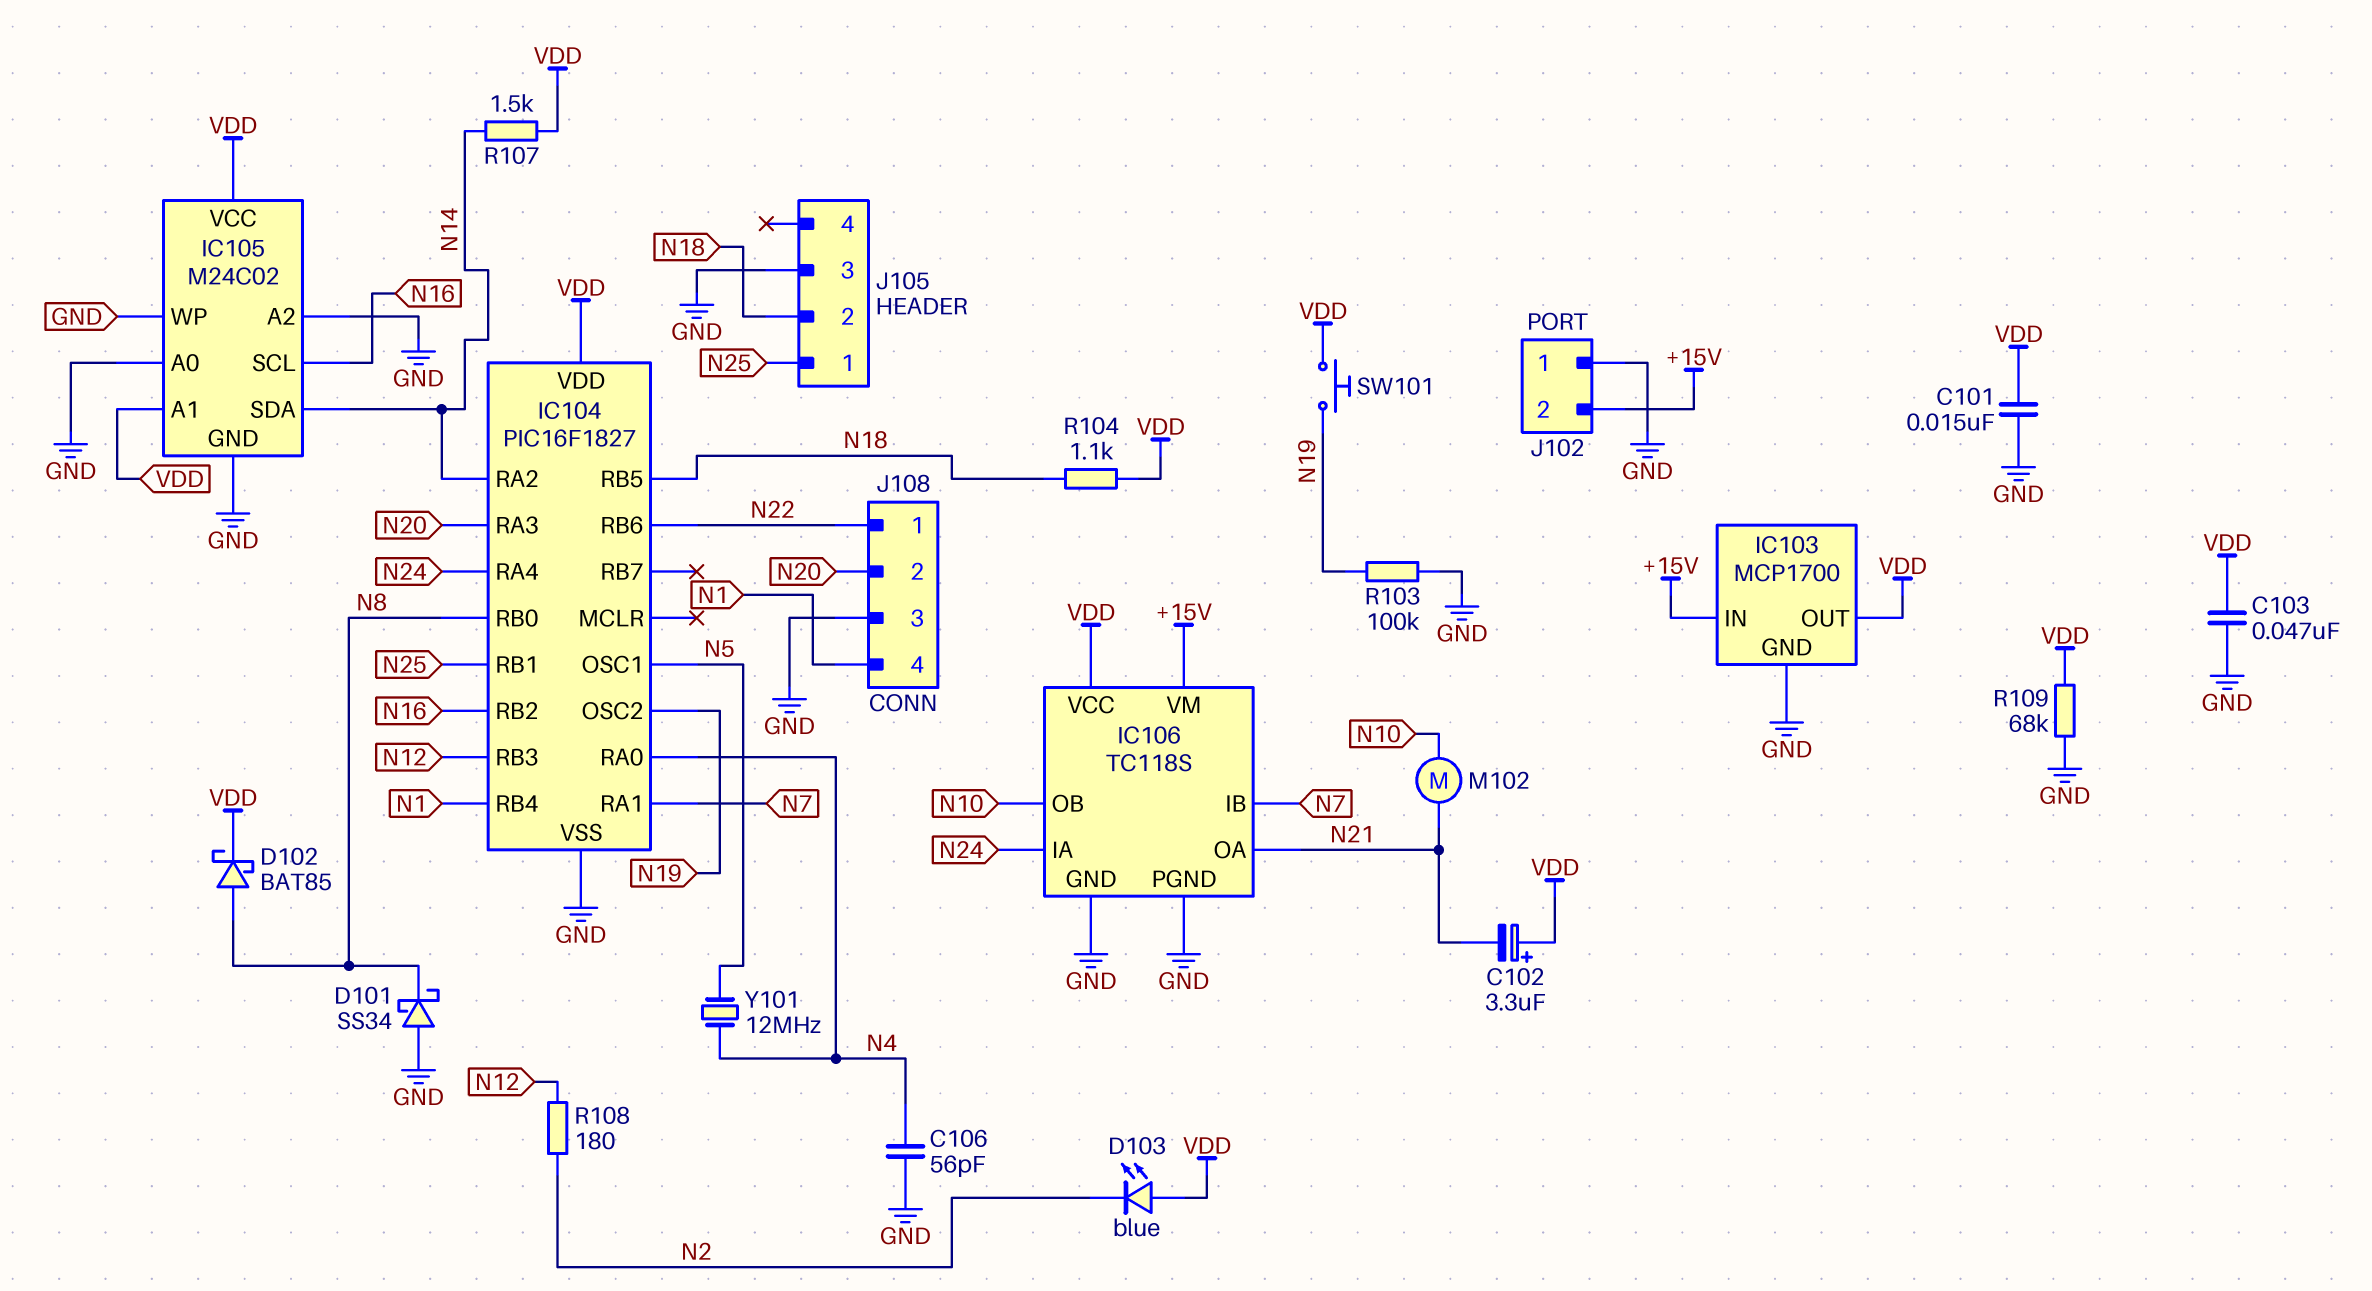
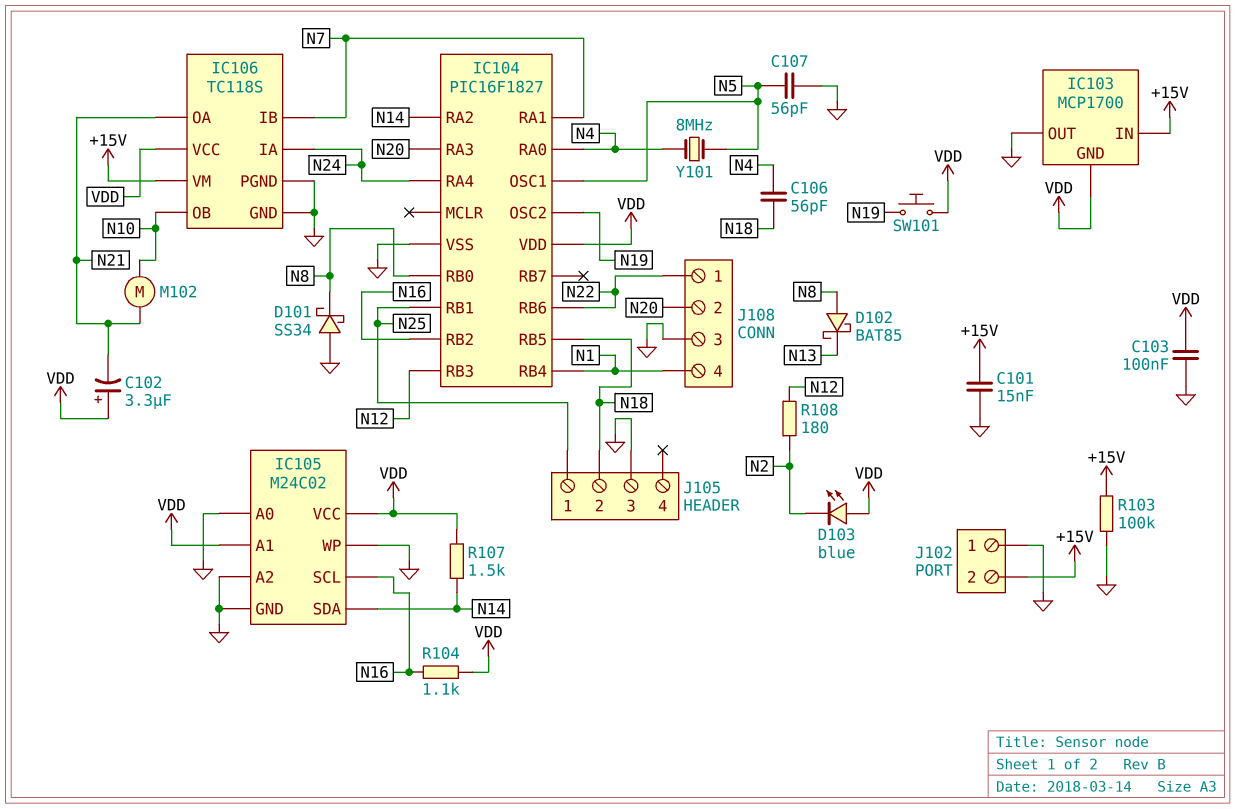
C101: 15nF (GND, VDD) -> 15nF (+15V, GND)
C103: 47nF (GND, VDD) -> 100nF (GND, VDD)
C106: 56pF (GND, N4) -> 56pF (N4, N18)
C107: none -> 56pF (GND, N5)
D102: schottky BAT85 (A N8, K VDD) -> schottky BAT85 (A N8, K N13)
IC103 pin GND: GND -> VDD
IC103 pin OUT: VDD -> GND
R103: 100k (GND, N19) -> 100k (+15V, GND)
R104: 1.1k (N18, VDD) -> 1.1k (N16, VDD)
R109: 68k (GND, VDD) -> none
Y101: 12MHz (N4, N5) -> 8MHz (N4, N5)

